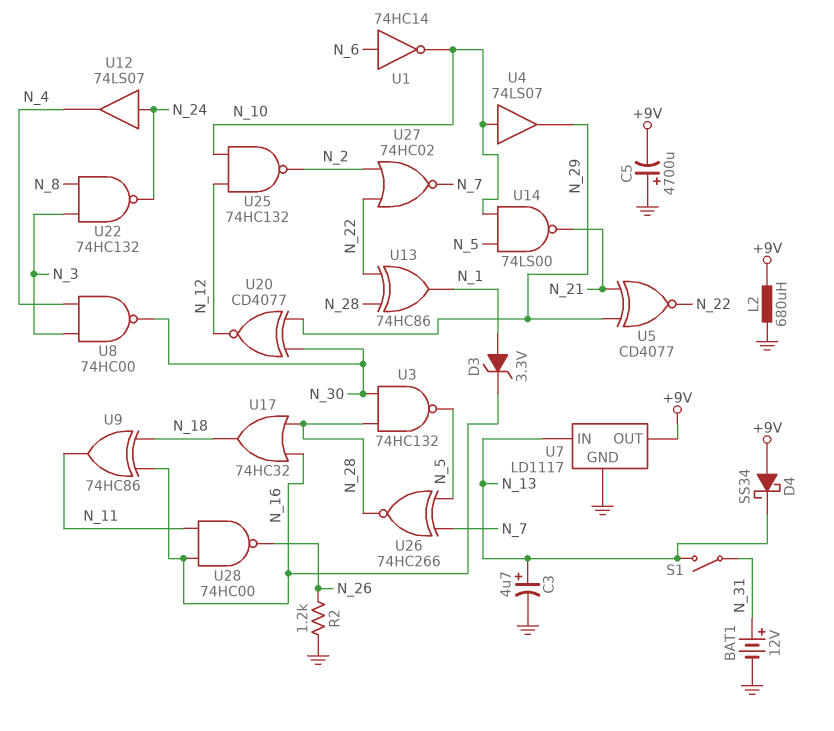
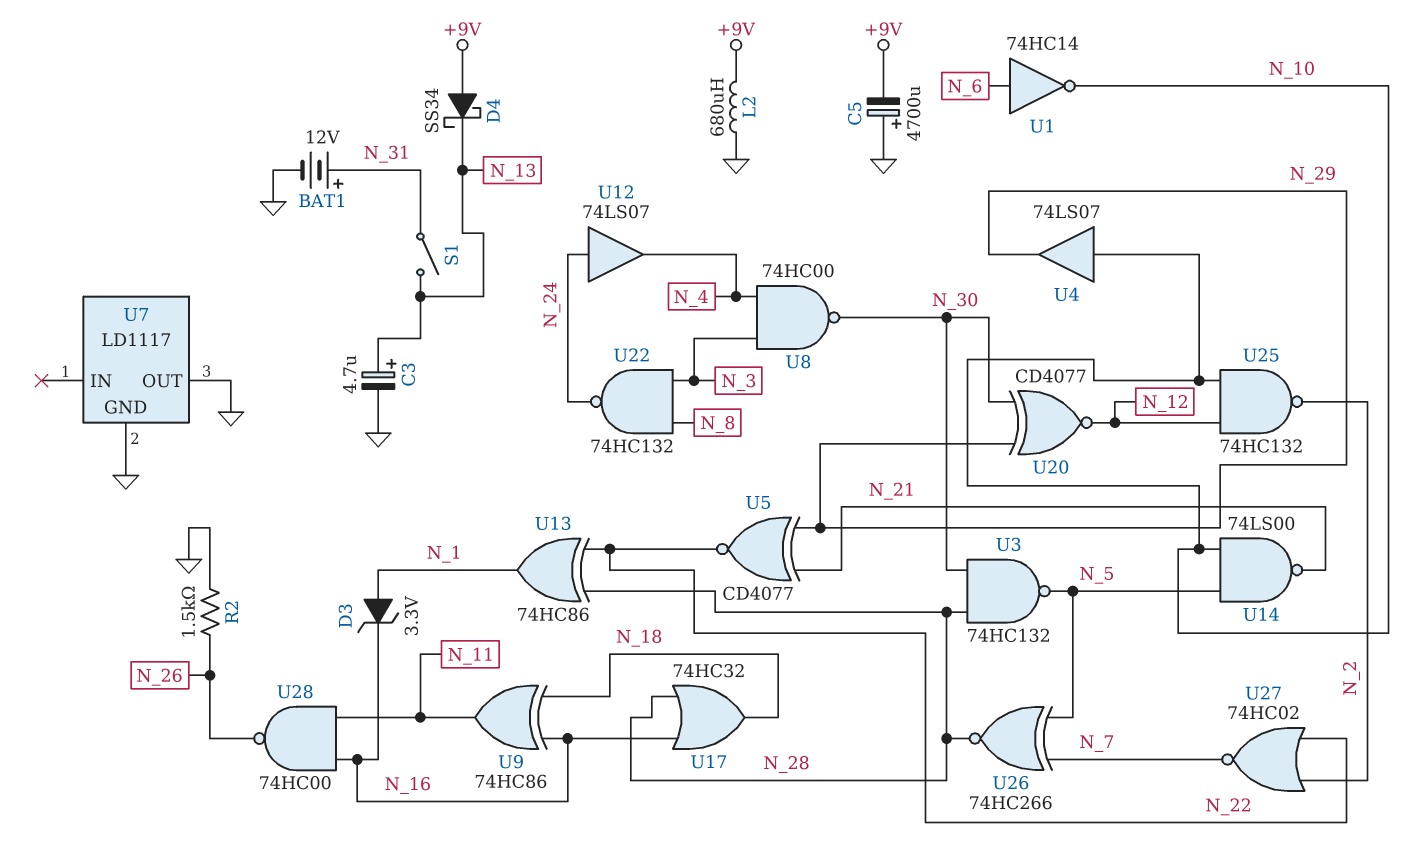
R2: 1.2k (GND, N_26) -> 1.5k (GND, N_26)
U7 pin IN: N_13 -> none
U7 pin OUT: +9V -> GND

